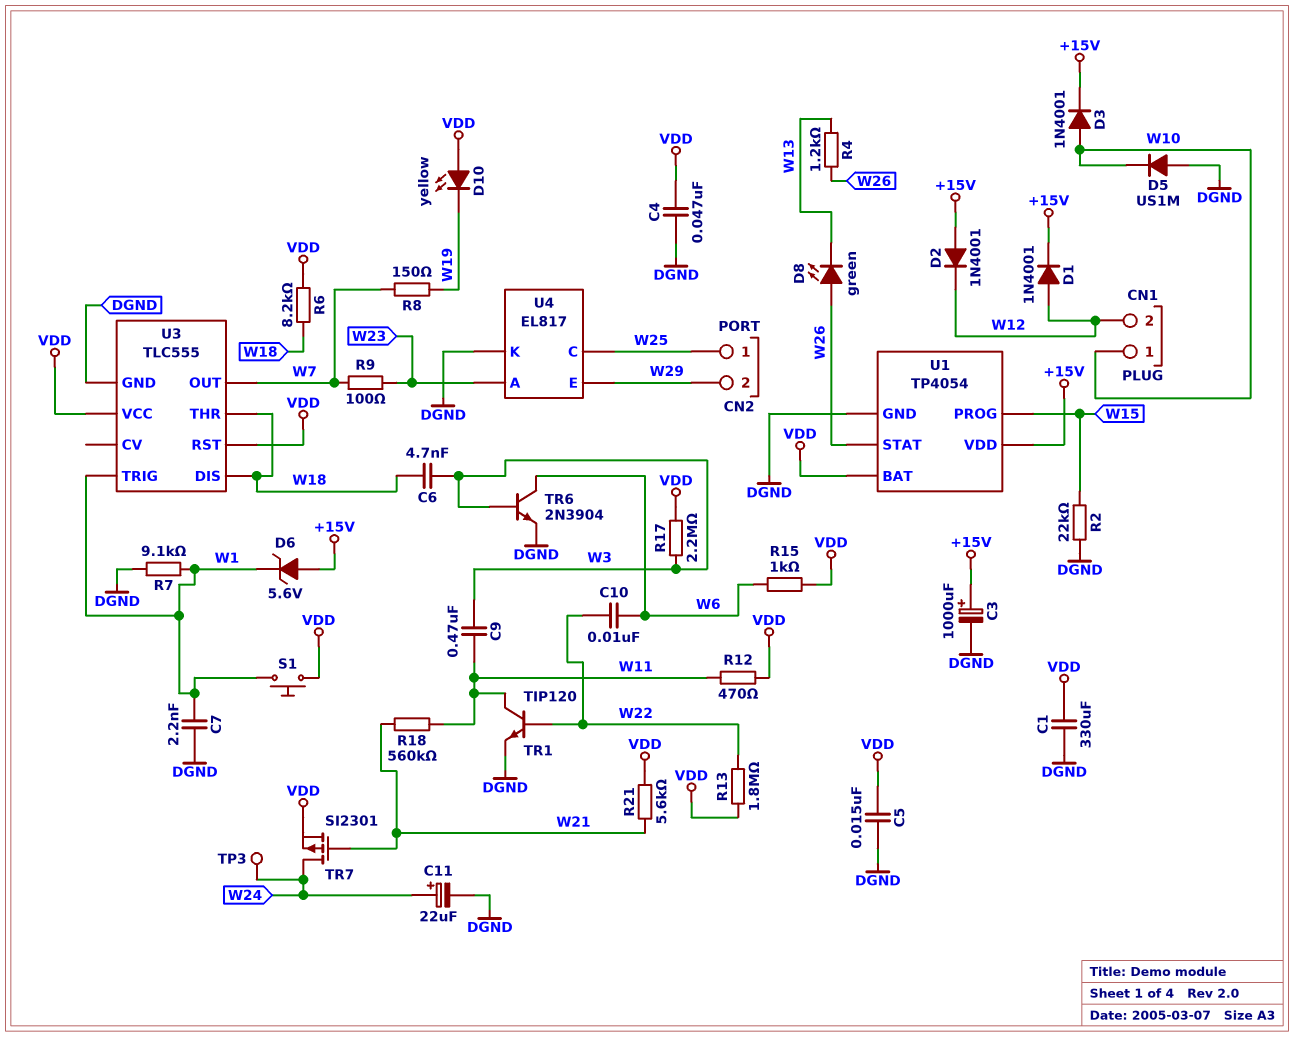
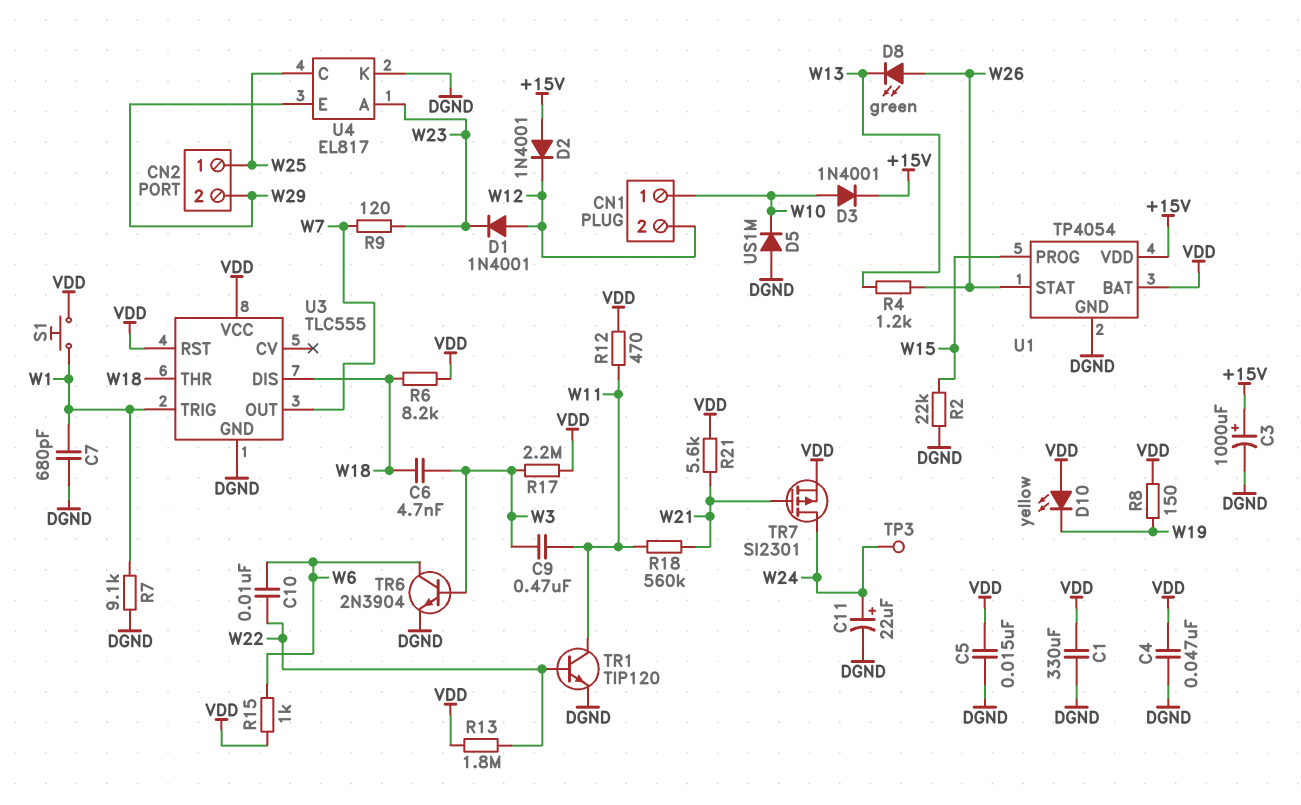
C7: 2.2nF (DGND, W1) -> 680pF (DGND, W1)
D1: diode 1N4001 (A W12, K +15V) -> diode 1N4001 (A W12, K W23)
D6: zener 5.6V (A +15V, K W1) -> none
R8: 150 (W7, W19) -> 150 (VDD, W19)
R9: 100 (W7, W23) -> 120 (W7, W23)

